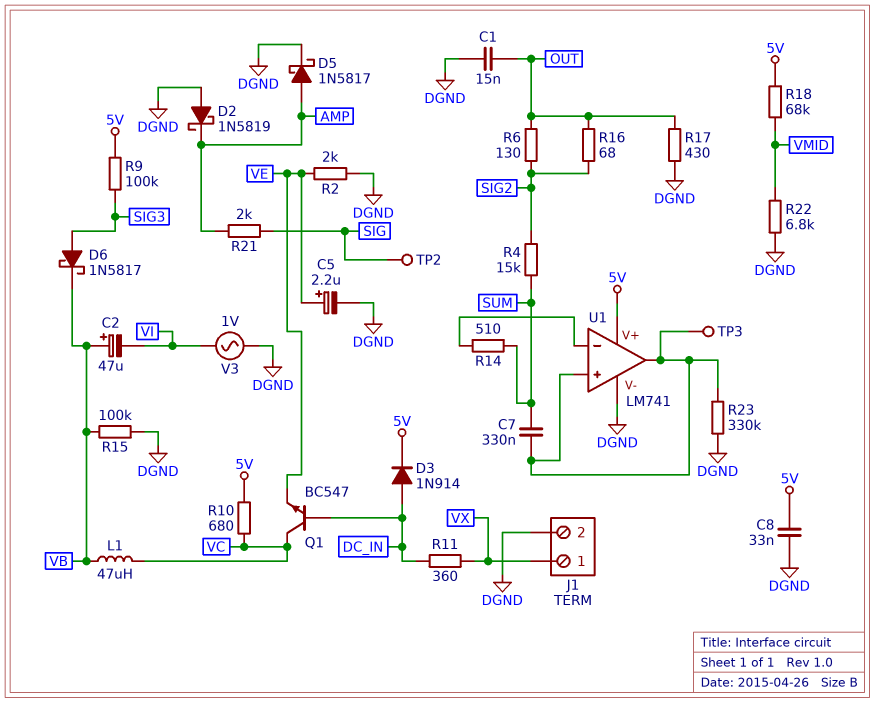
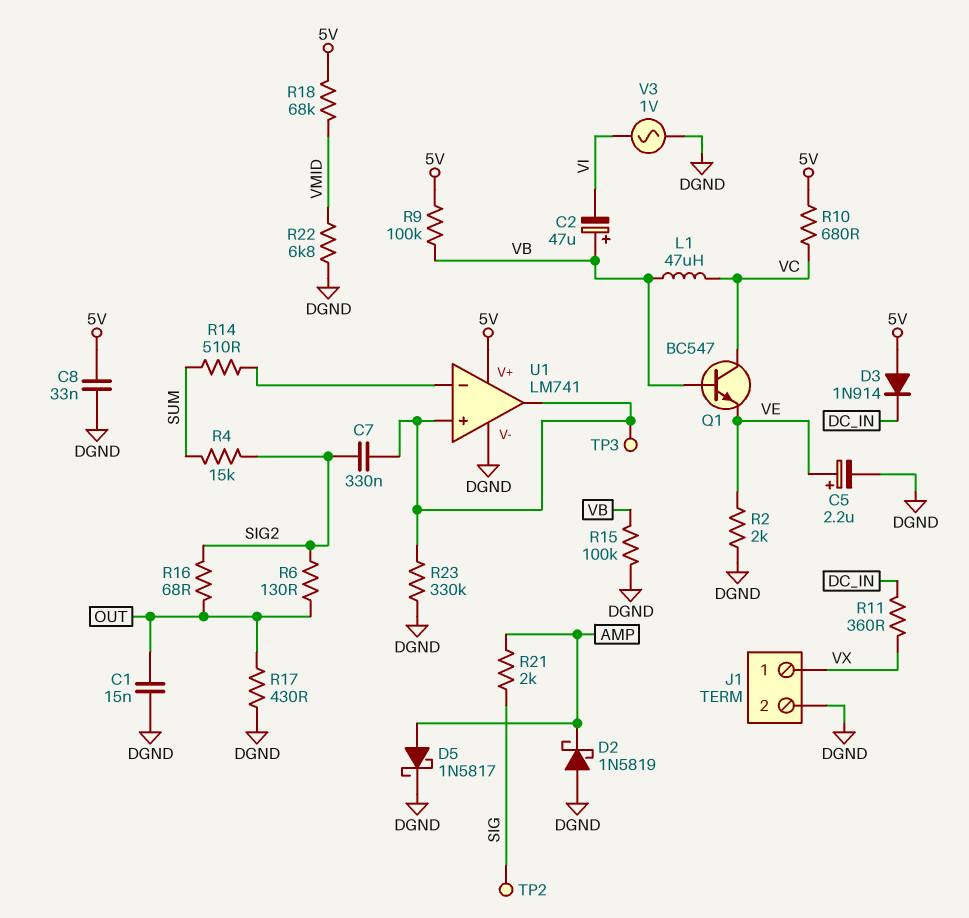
C7: 330nF (SUM, U1/in+) -> 330nF (SIG2, U1/in+)
D3: diode 1N914 (A DC_IN, K 5V) -> diode 1N914 (A 5V, K DC_IN)
D6: schottky 1N5817 (A SIG3, K VB) -> none
Q1: NPN BC547 (B DC_IN, C VC, E VE) -> NPN BC547 (B VB, C VC, E VE)
R9: 100k (5V, SIG3) -> 100k (5V, VB)

